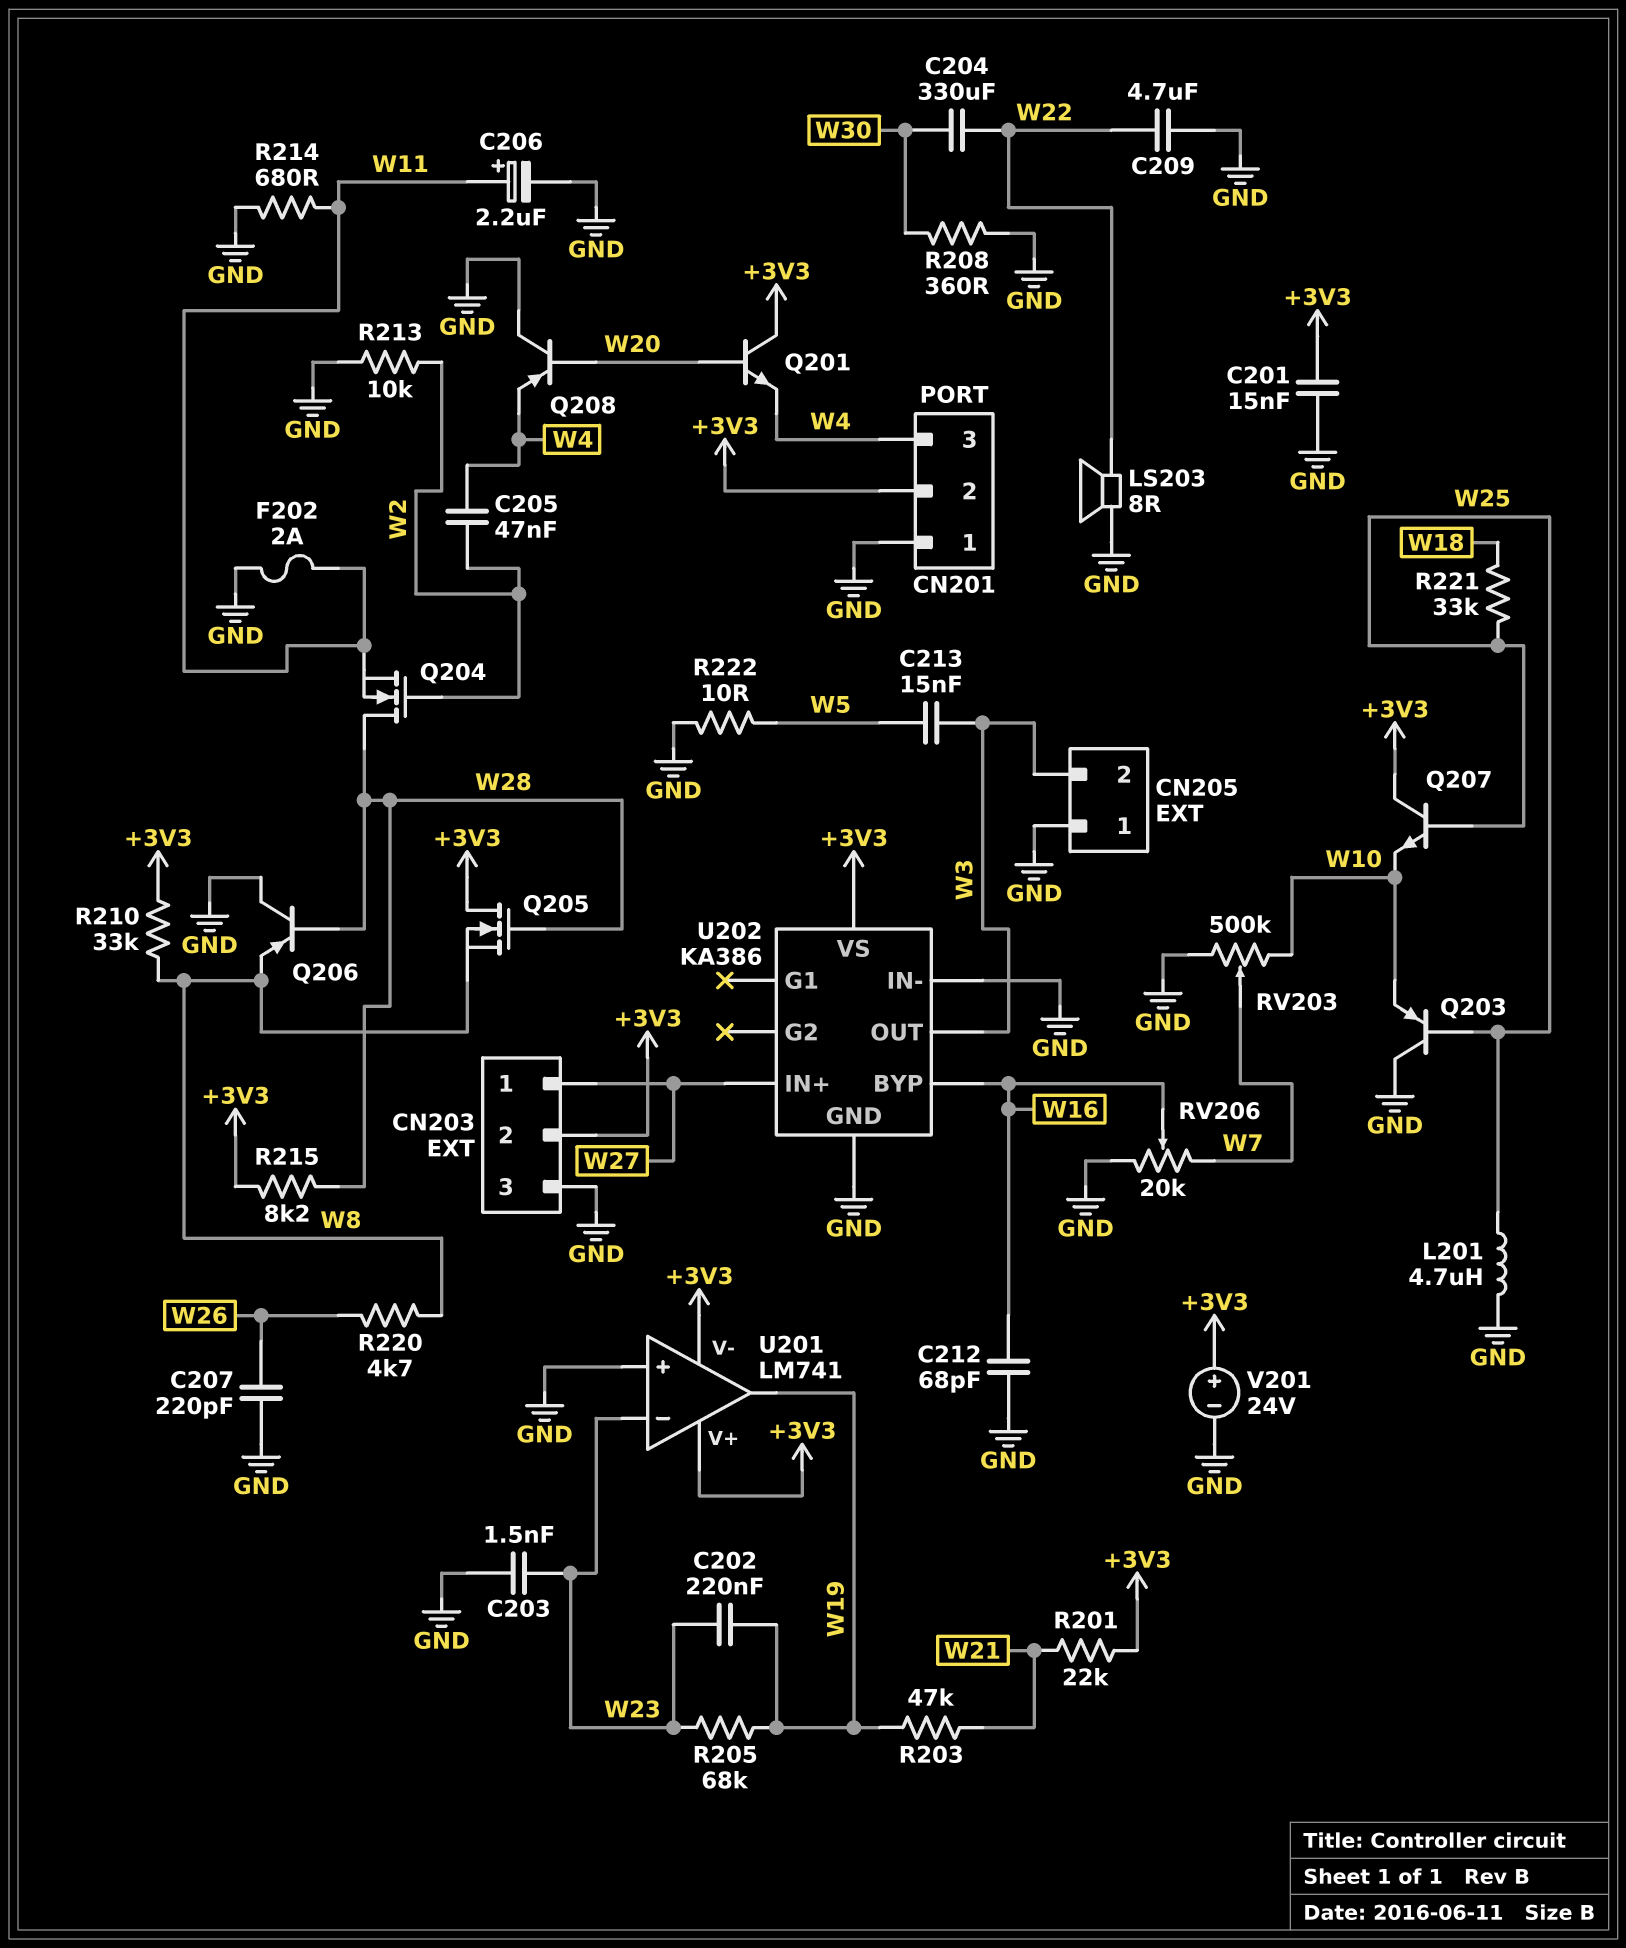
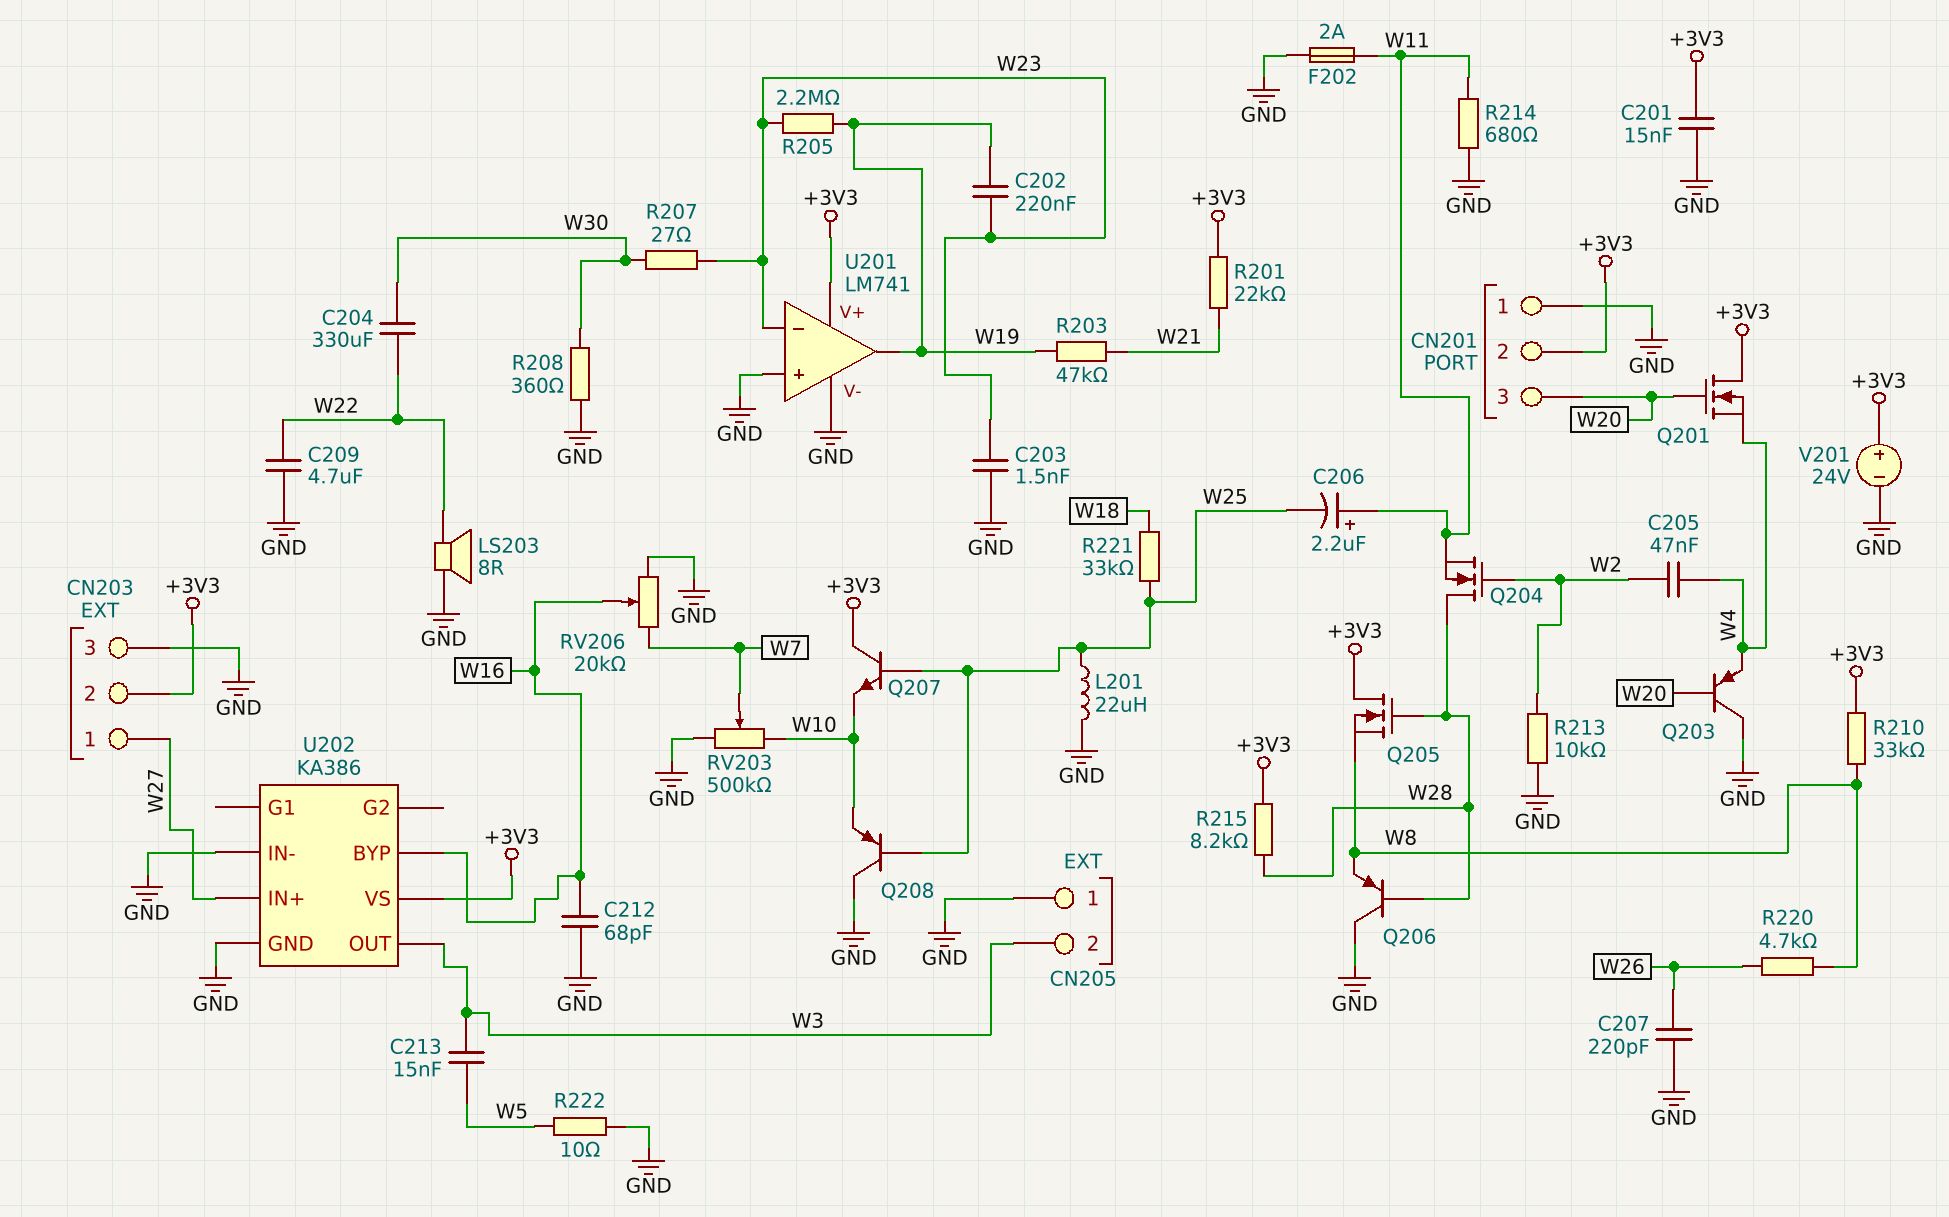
C206: 2.2uF (plus W11, minus GND) -> 2.2uF (plus W11, minus W25)
CN201 pin 3: W4 -> W20
L201: 4.7uH (GND, W25) -> 22uH (GND, W25)
Q201: NPN (B W20, C +3V3, E W4) -> NMOS (G W20, D +3V3, S W4)
Q203: PNP (B W25, C GND, E W10) -> PNP (B W20, C GND, E W4)
Q208: PNP (B W20, C GND, E W4) -> PNP (B W25, C GND, E W10)
R205: 68k (W19, W23) -> 2.2M (W19, W23)
R207: none -> 27 (W23, W30)
U201 pin V-: +3V3 -> GND

